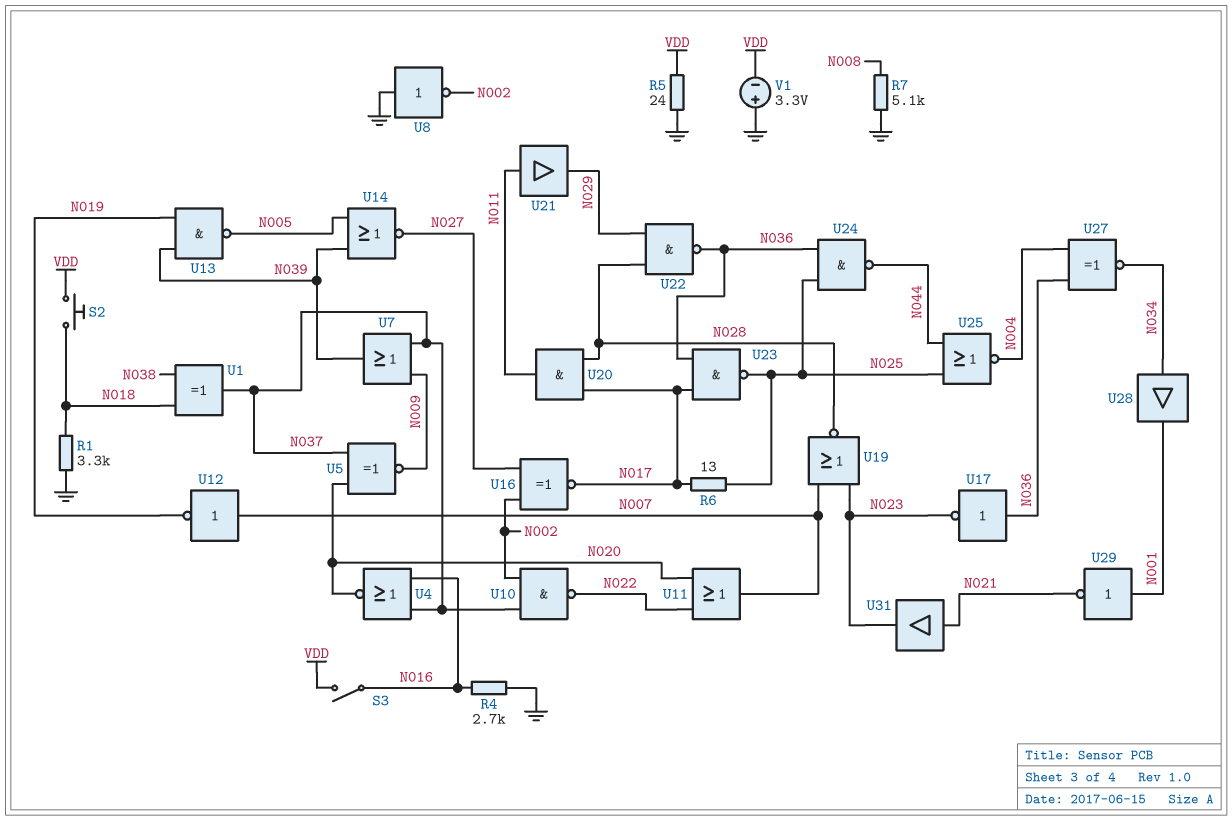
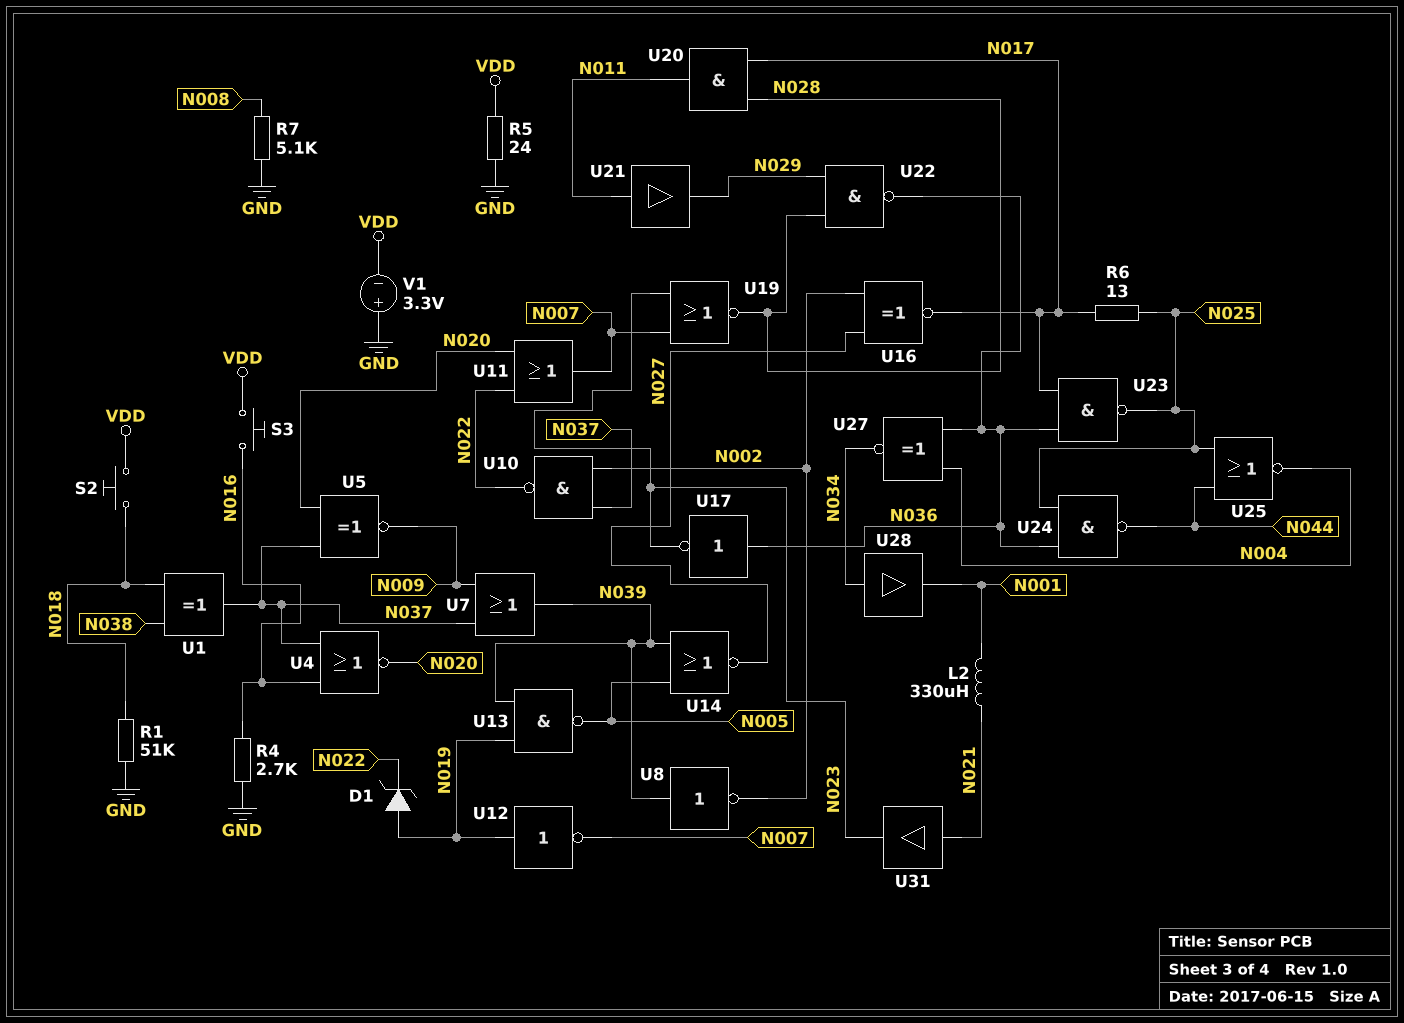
D1: none -> zener (A N019, K N022)
L2: none -> 330uH (N001, N021)
R1: 3.3k (GND, N018) -> 51k (GND, N018)
S3: switch (N016, VDD) -> button (N016, VDD)
U8: NOT (in GND, out N002) -> NOT (in N039, out N002)
U12: NOT (in N007, out N019) -> NOT (in N019, out N007)
U29: NOT (in N001, out N021) -> none

